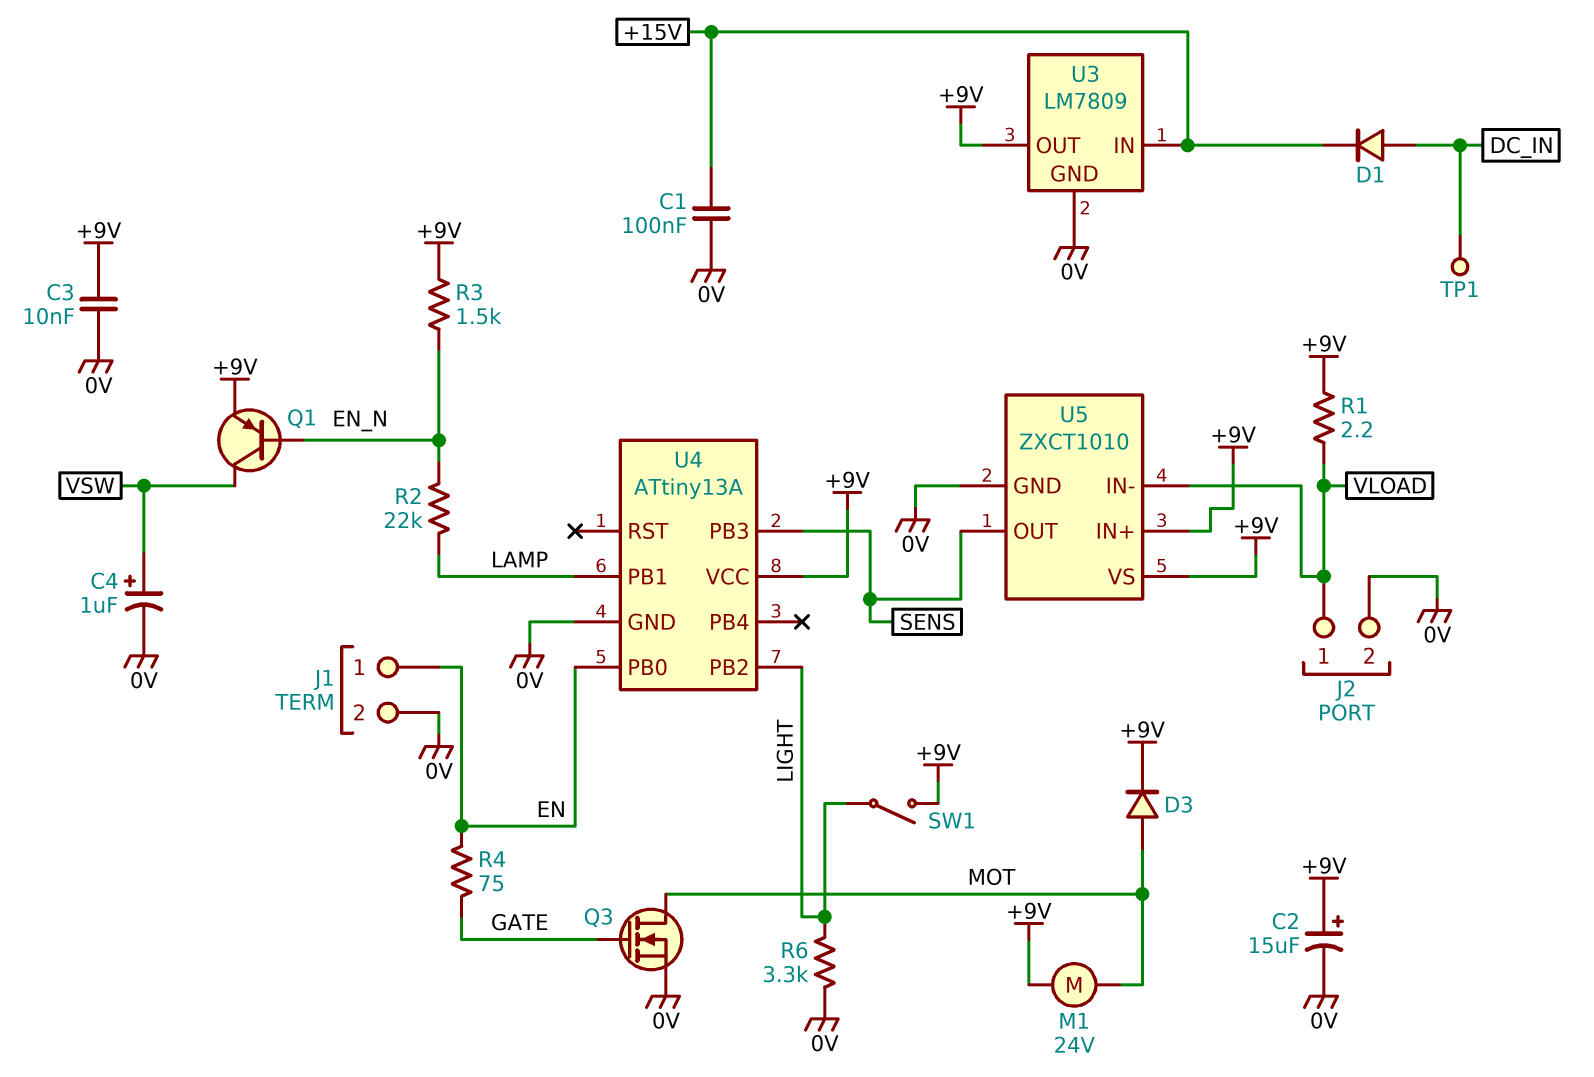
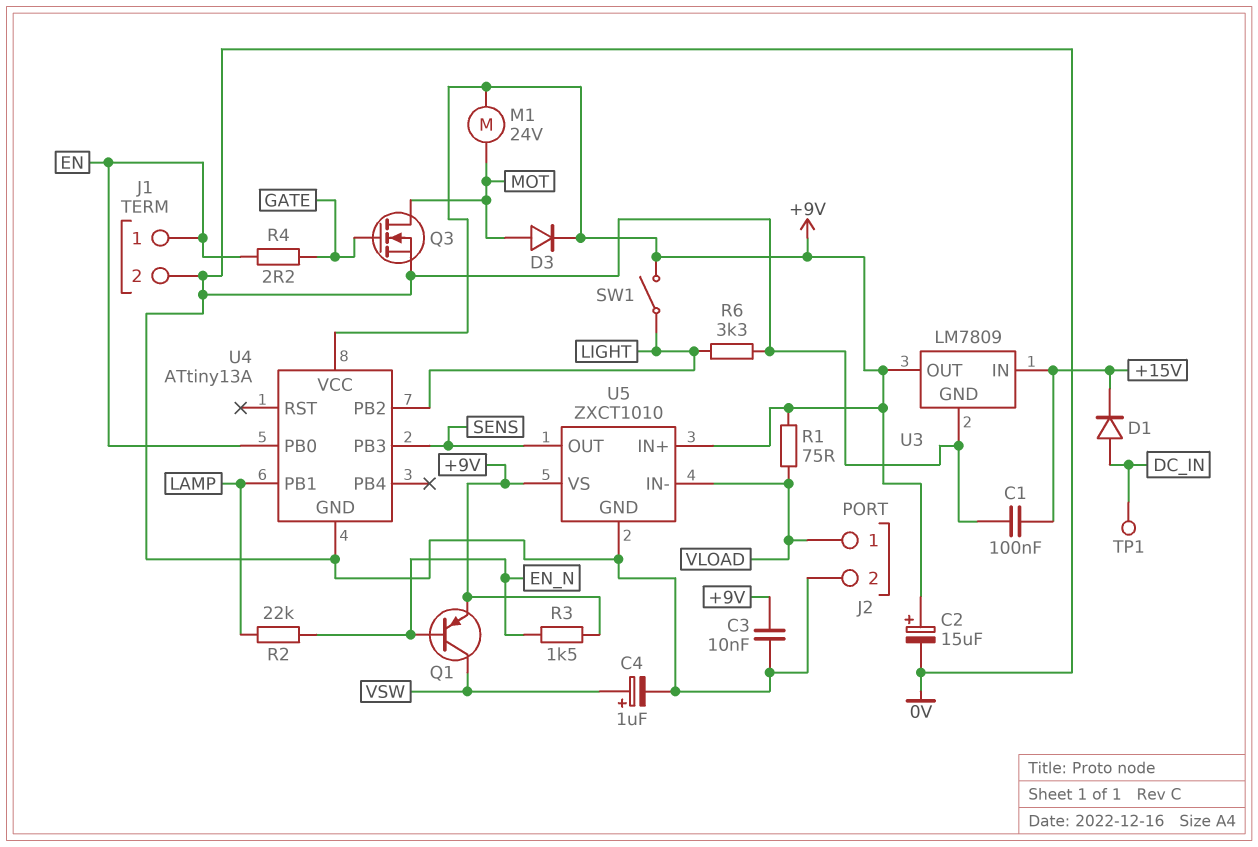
R1: 2.2 (+9V, VLOAD) -> 75 (+9V, VLOAD)
R4: 75 (EN, GATE) -> 2.2 (EN, GATE)

